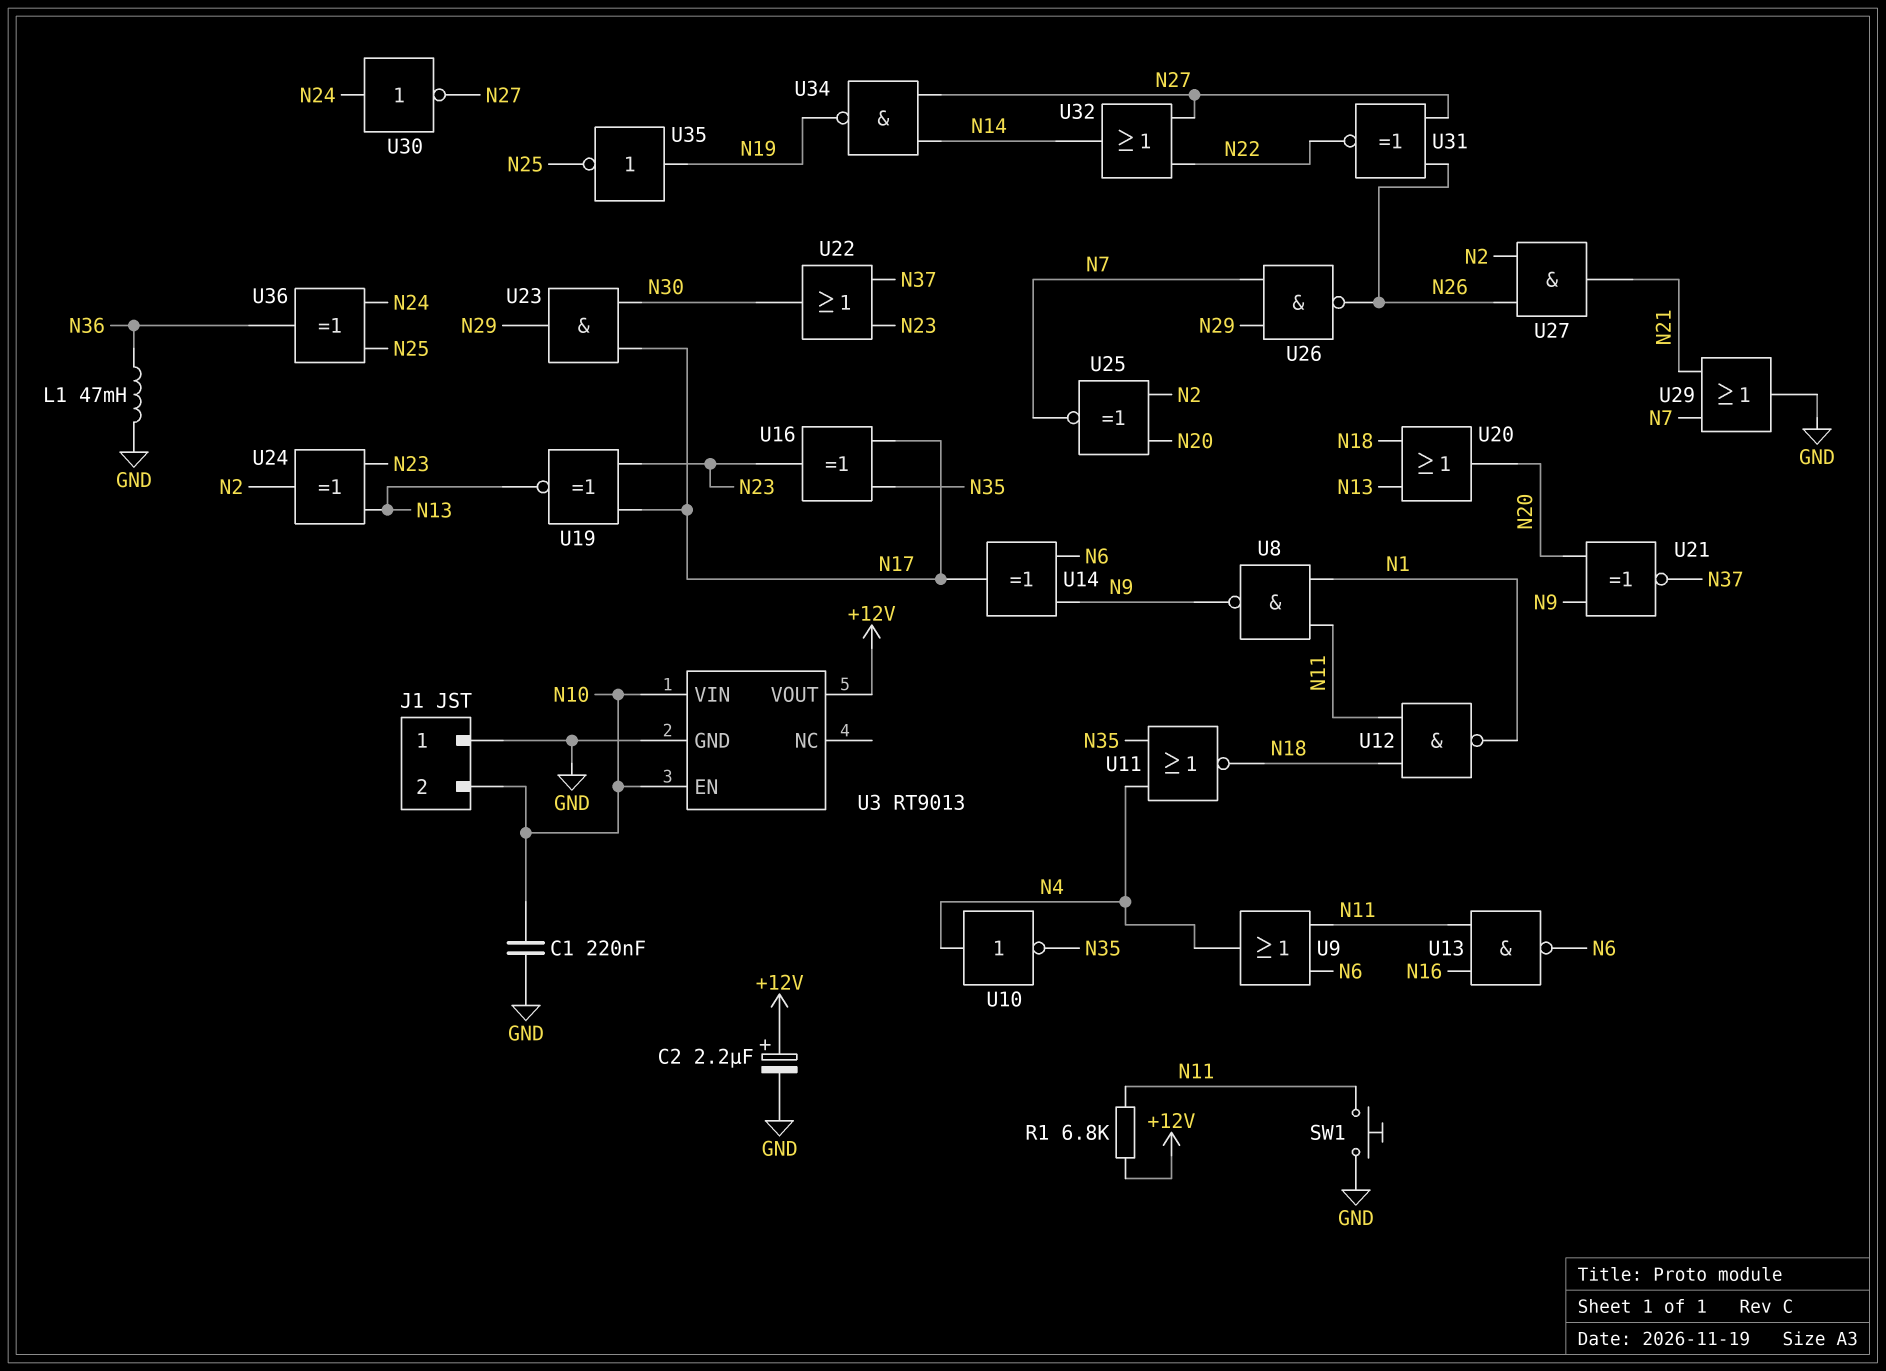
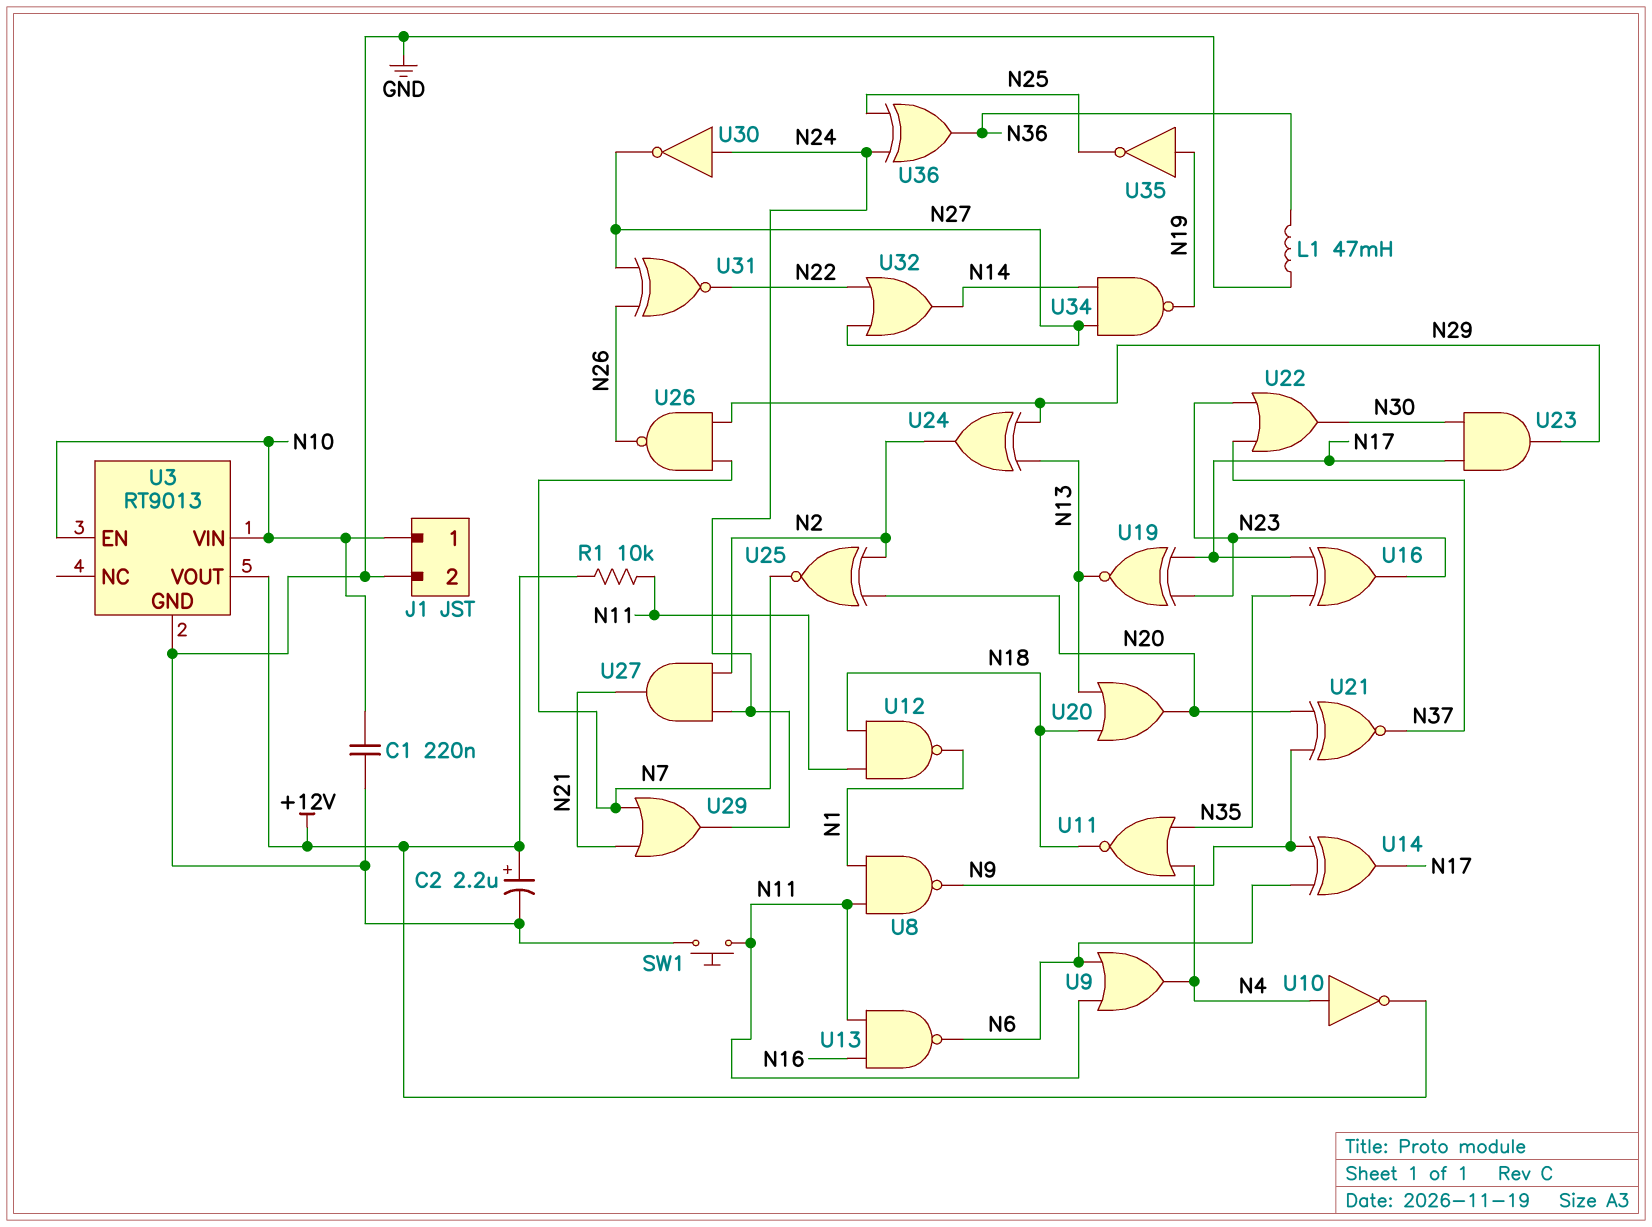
J1 pin 1: GND -> N10
J1 pin 2: N10 -> GND
R1: 6.8k (+12V, N11) -> 10k (+12V, N11)
U10: NOT (in N4, out N35) -> NOT (in N4, out +12V)
U24: XOR (in N13, in N23, out N2) -> XOR (in N13, in N29, out N2)
U27: AND (in N2, in N26, out N21) -> AND (in N2, in N24, out N21)
U29: OR (in N7, in N21, out GND) -> OR (in N7, in N21, out N24)

